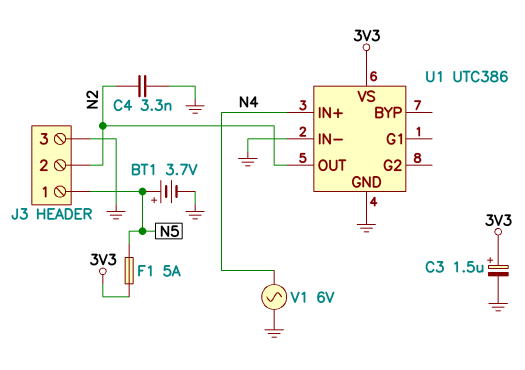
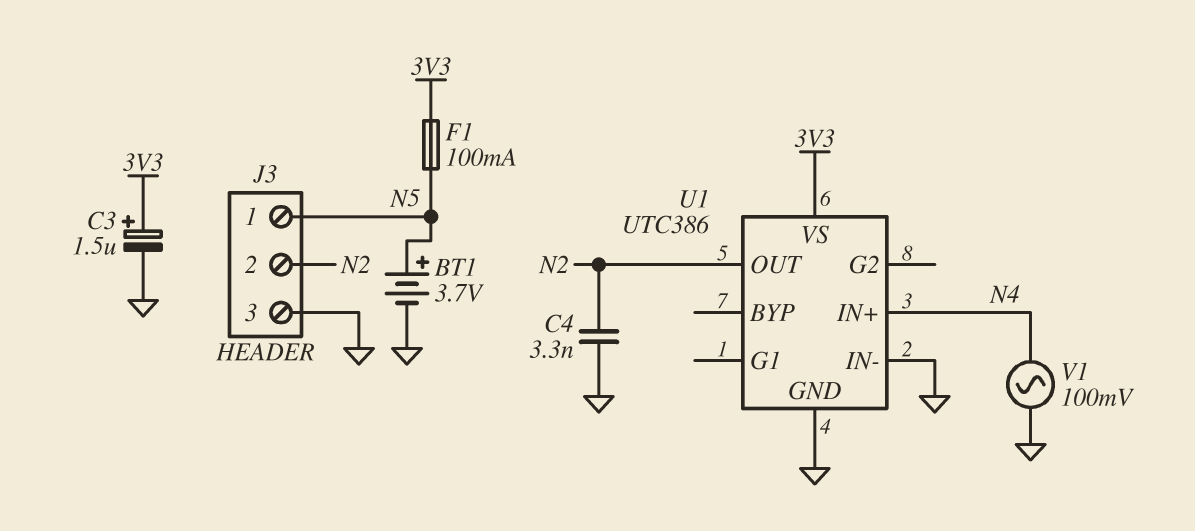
F1: 5A (3V3, N5) -> 100mA (3V3, N5)
V1: AC 6V (GND, N4) -> AC 100mV (GND, N4)

